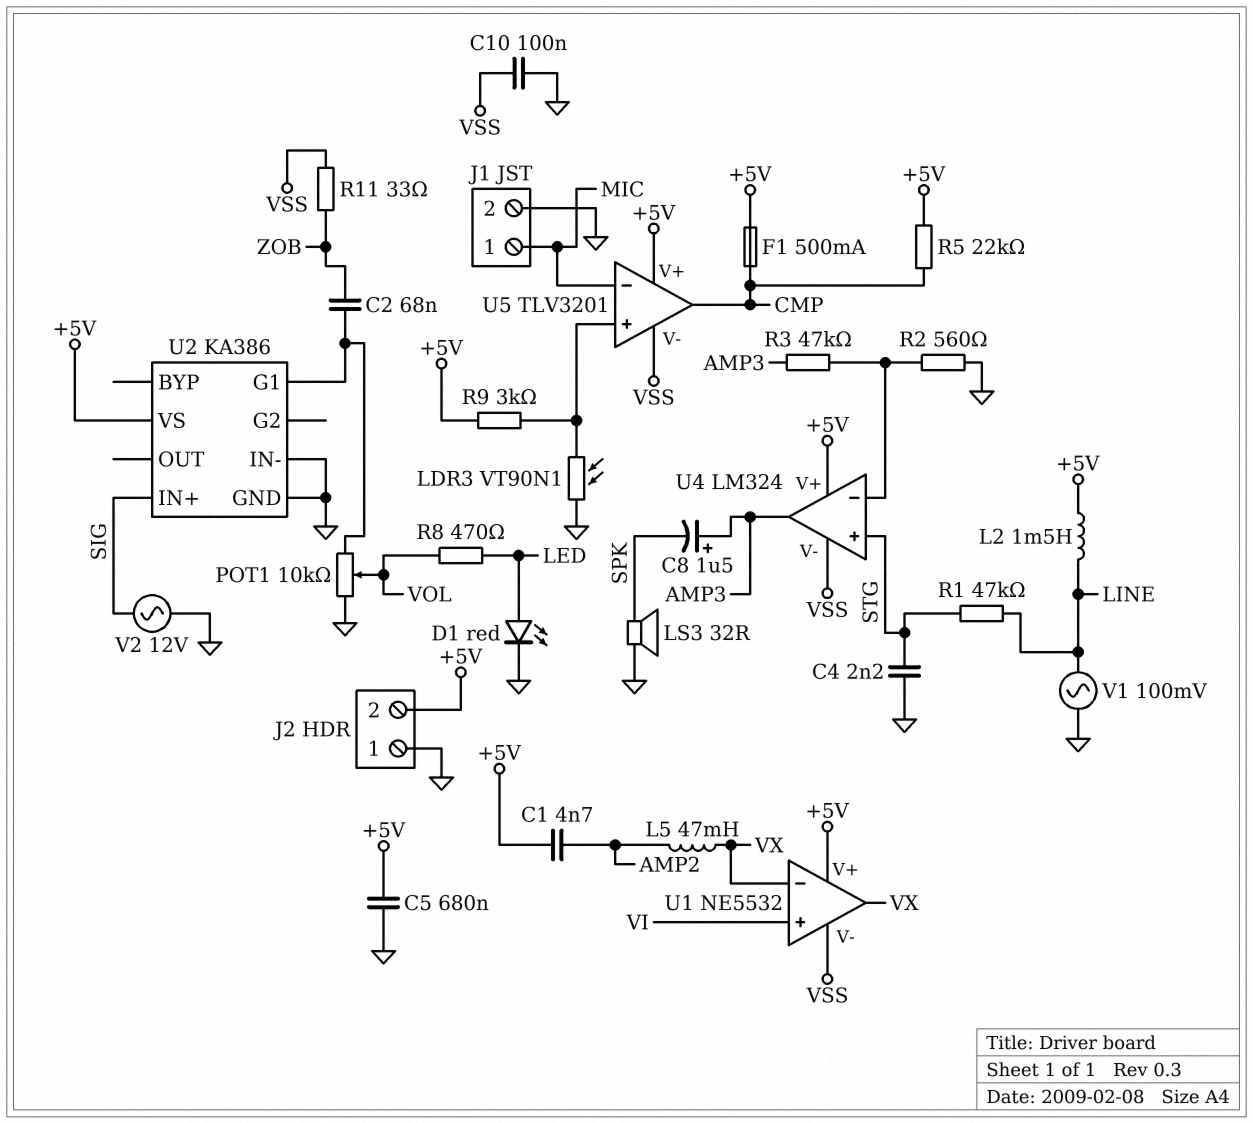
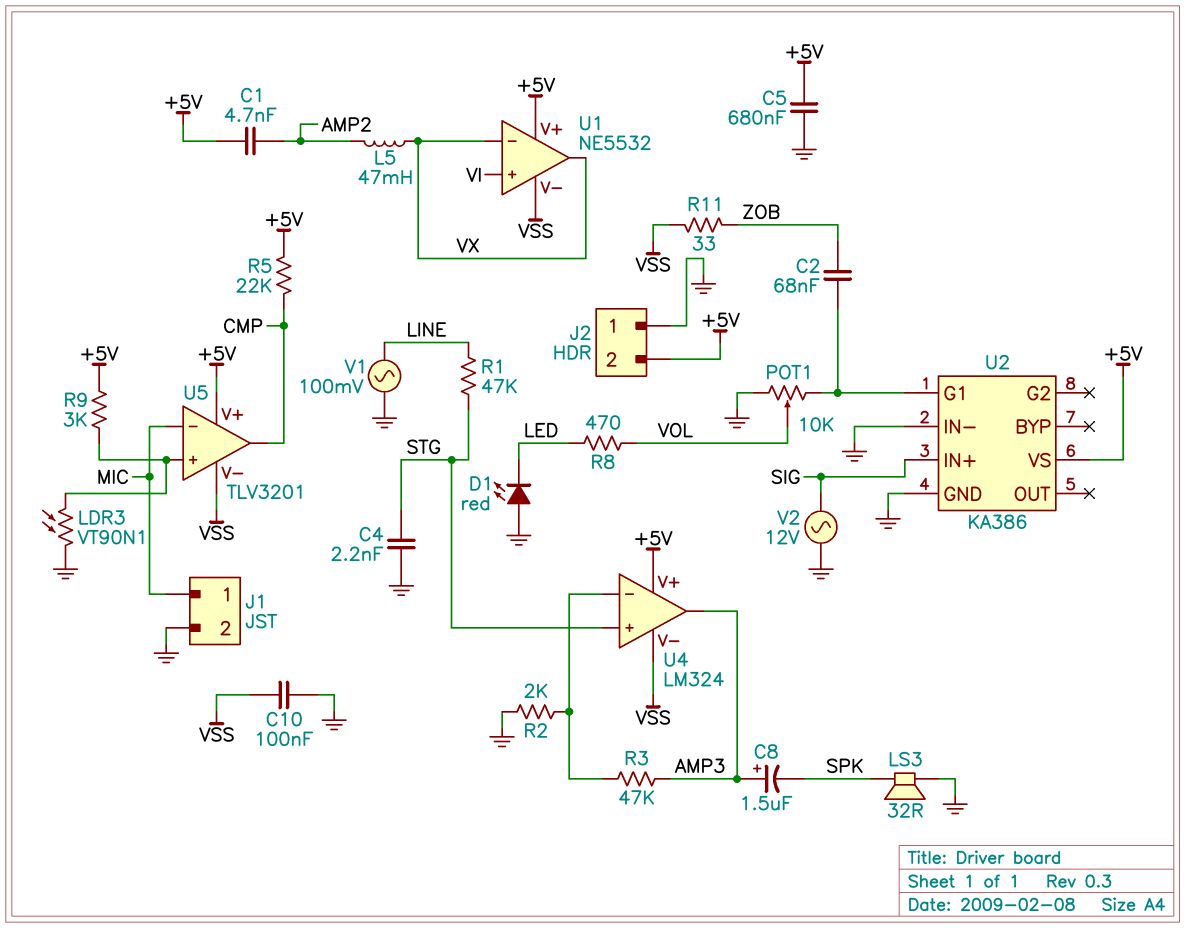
D1: LED red (A LED, K GND) -> LED red (A GND, K LED)
F1: 500mA (+5V, CMP) -> none
L2: 1.5mH (+5V, LINE) -> none
R2: 560 (GND, U4/in-) -> 2k (GND, U4/in-)

